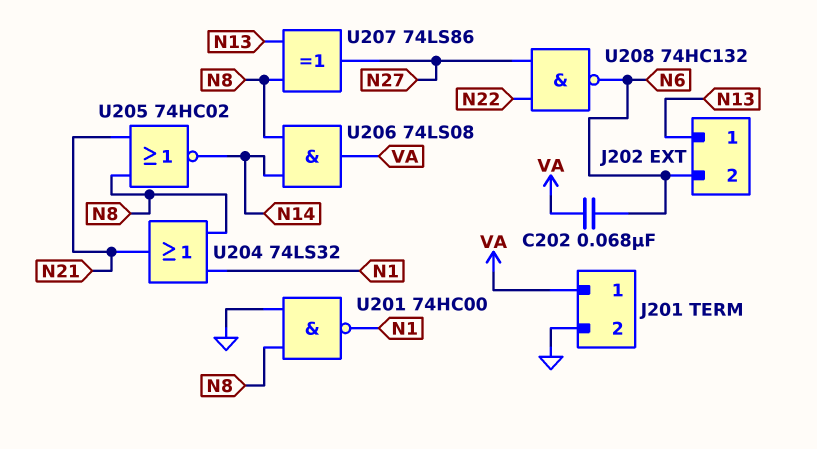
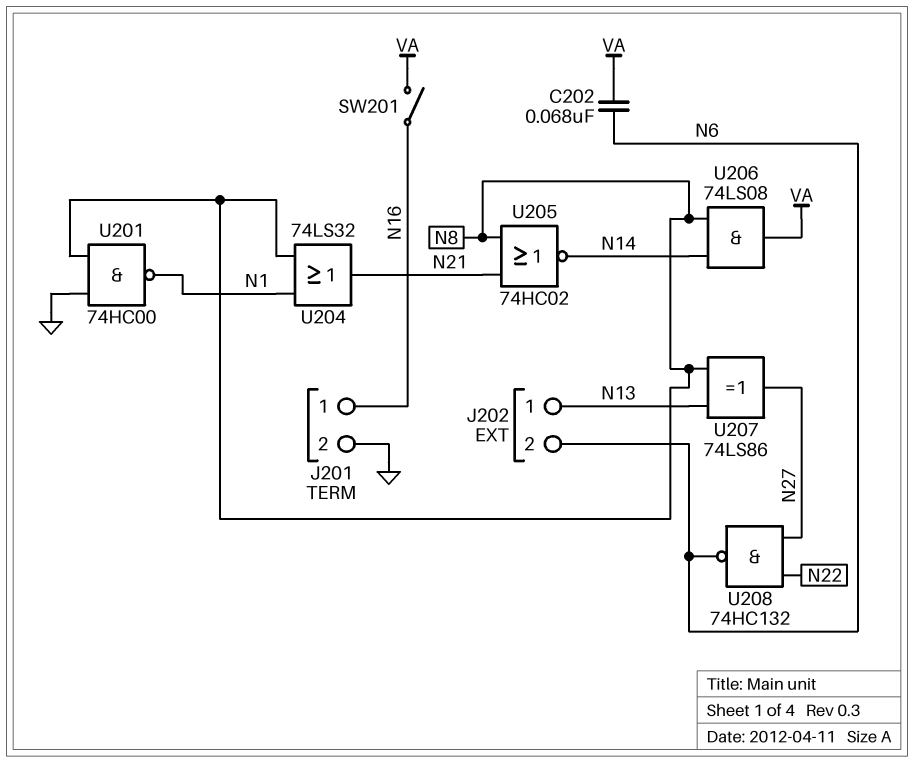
J201 pin 1: VA -> N16
SW201: none -> switch (N16, VA)

